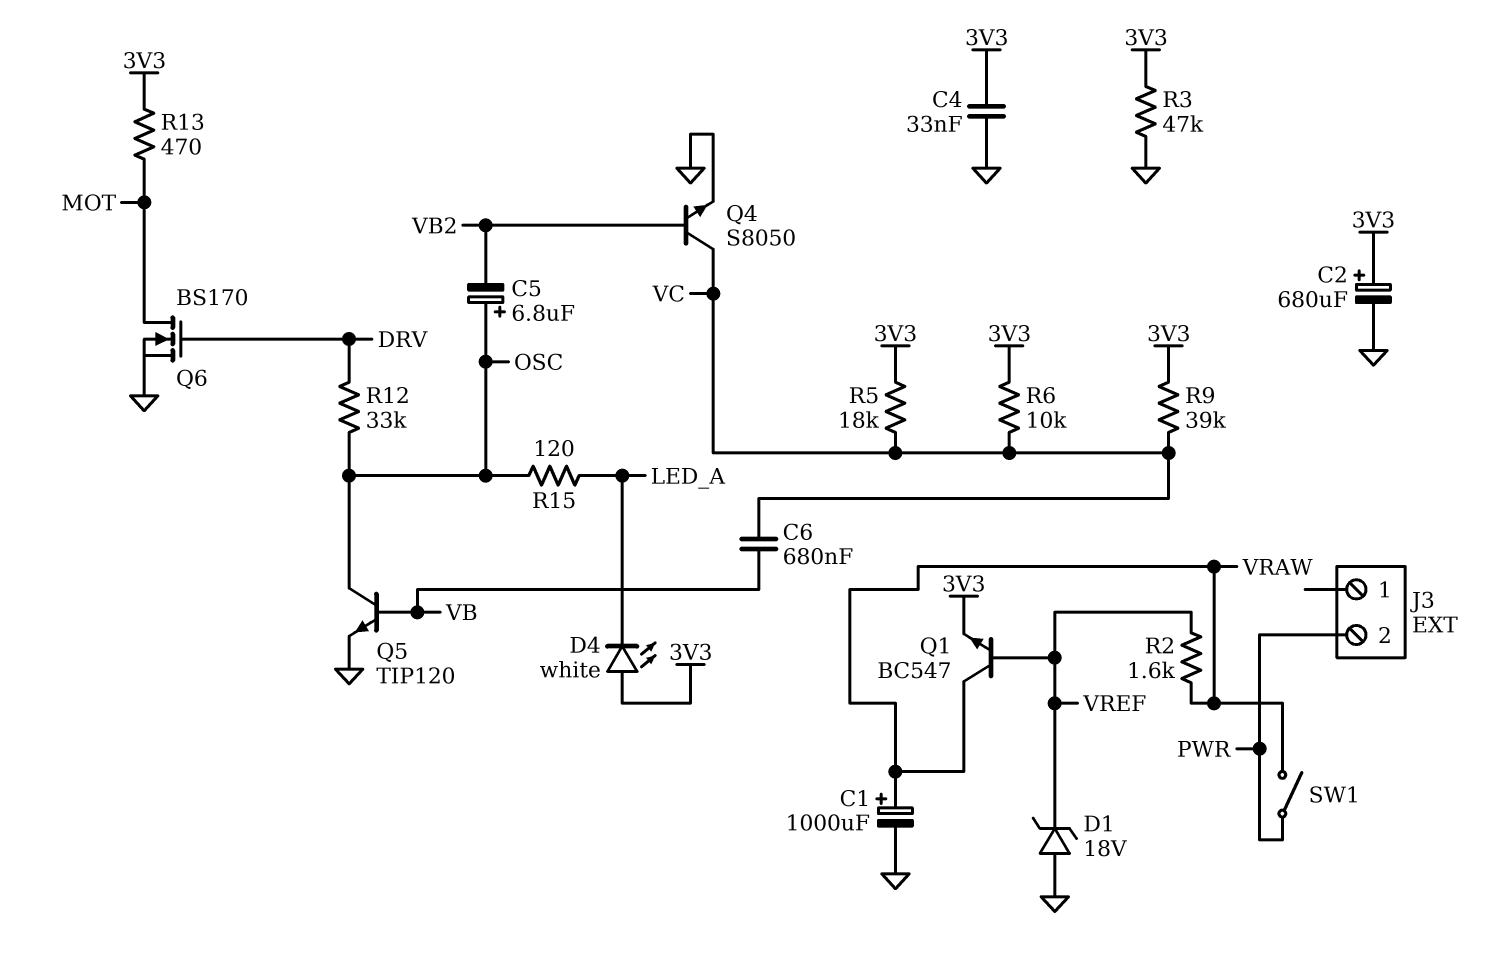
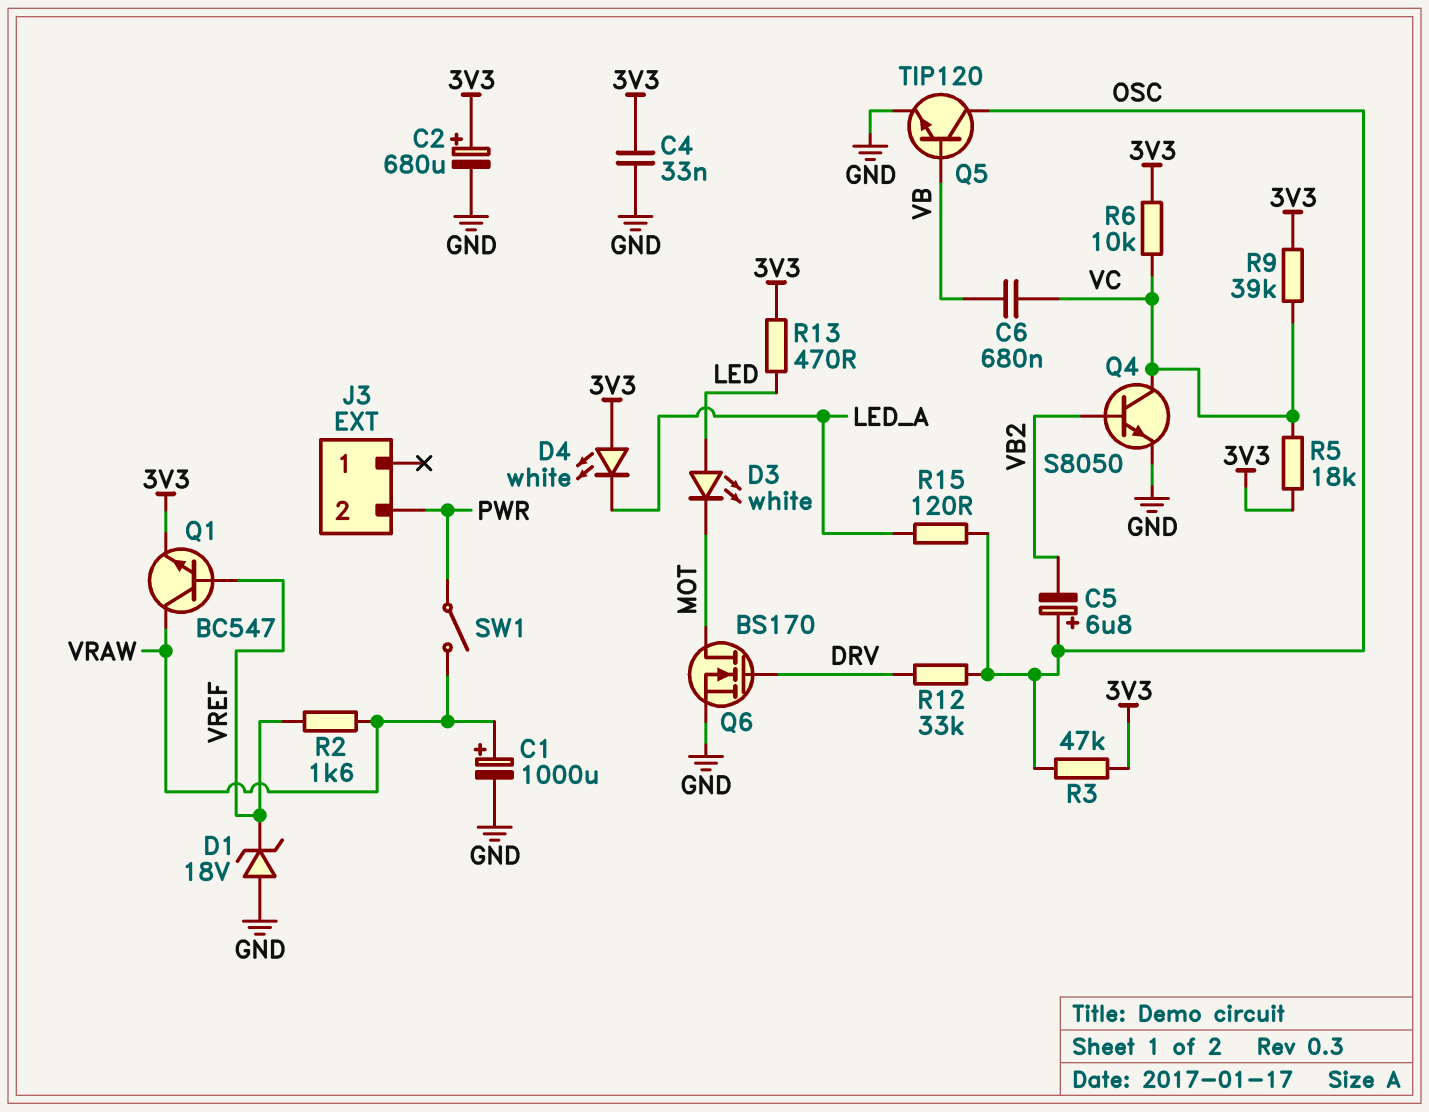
D3: none -> LED white (A LED, K MOT)
R3: 47k (3V3, GND) -> 47k (3V3, OSC)
R13: 470 (3V3, MOT) -> 470 (3V3, LED)

